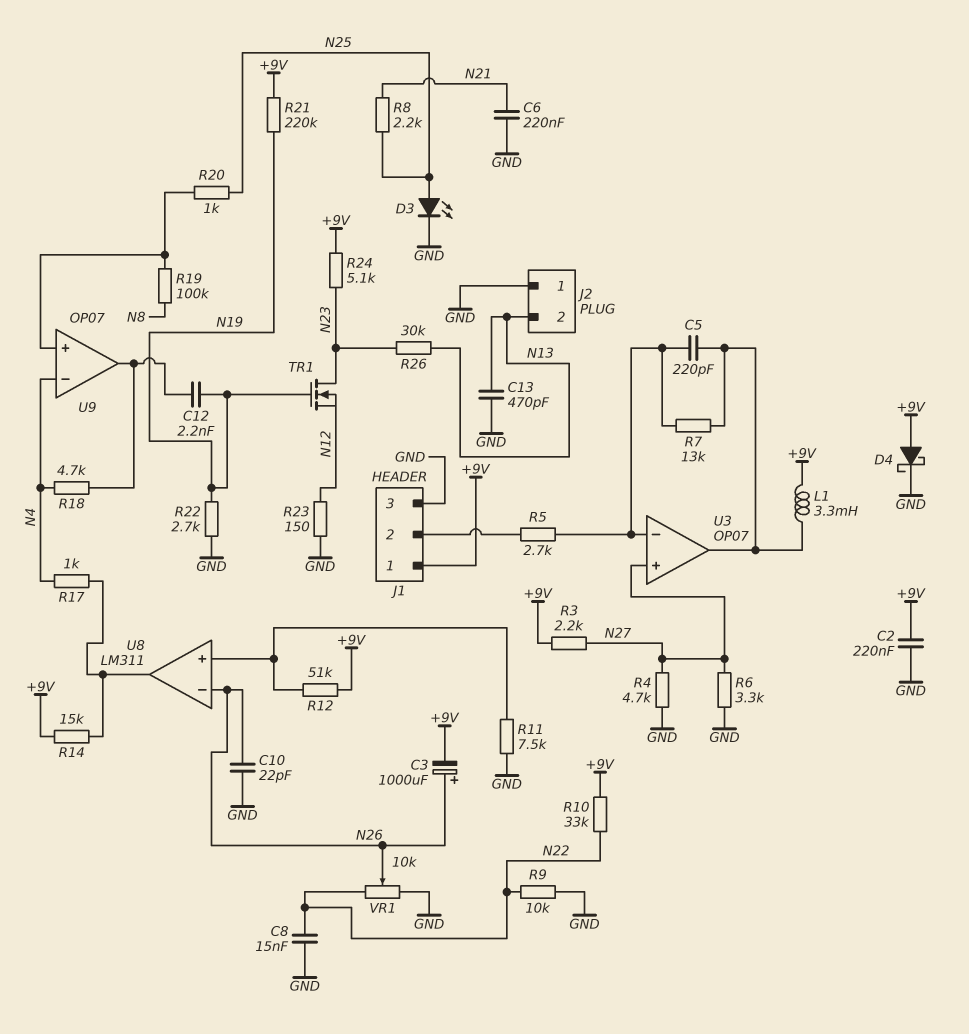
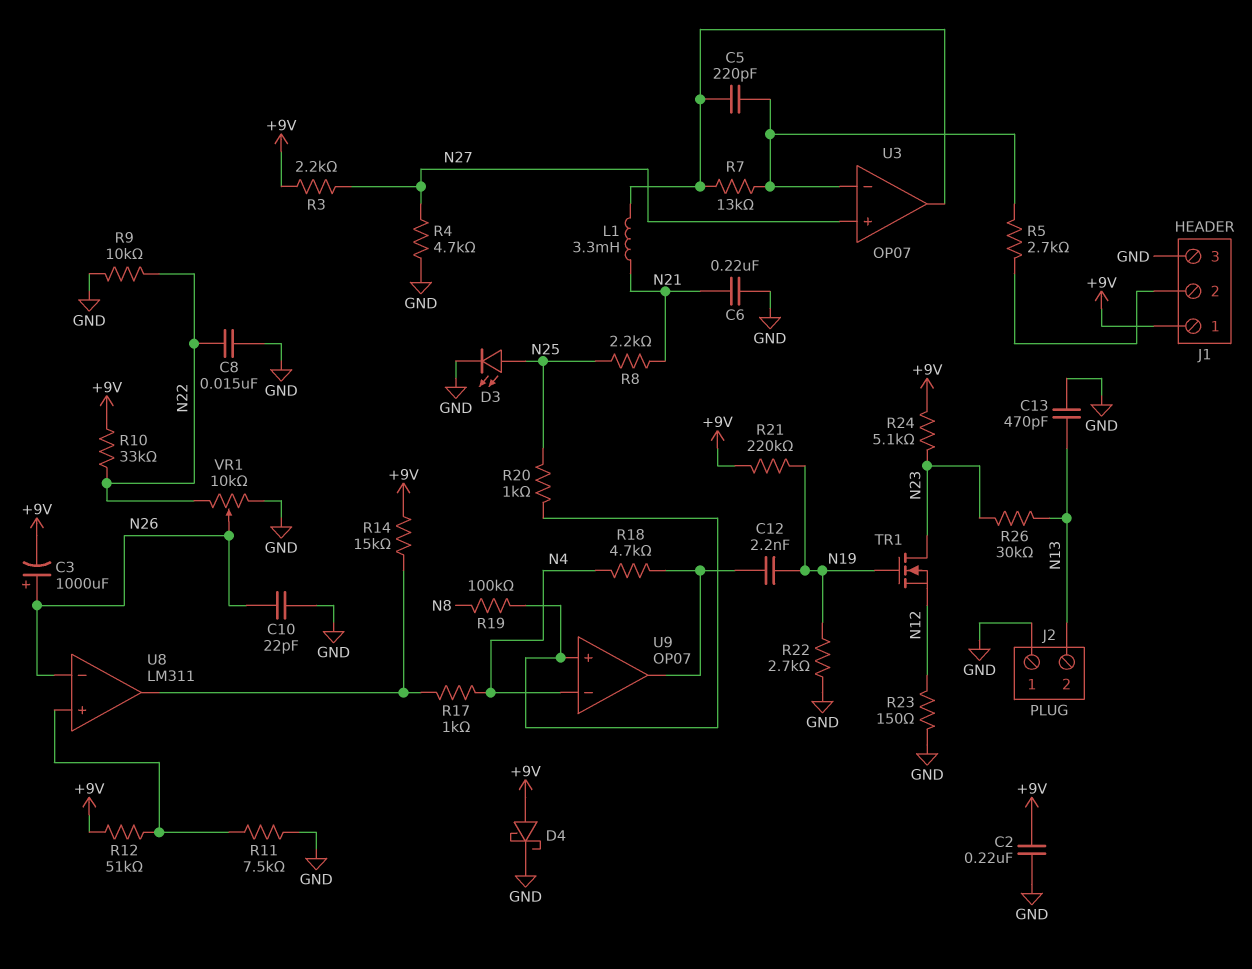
L1: 3.3mH (+9V, U3/out) -> 3.3mH (N21, U3/out)
R6: 3.3k (GND, N27) -> none

